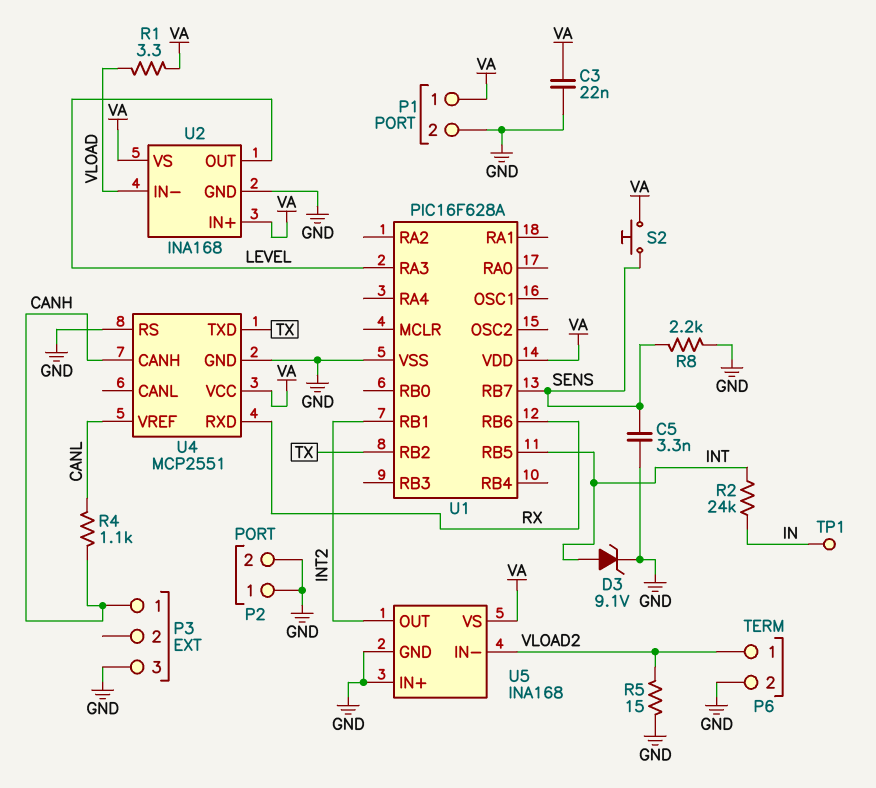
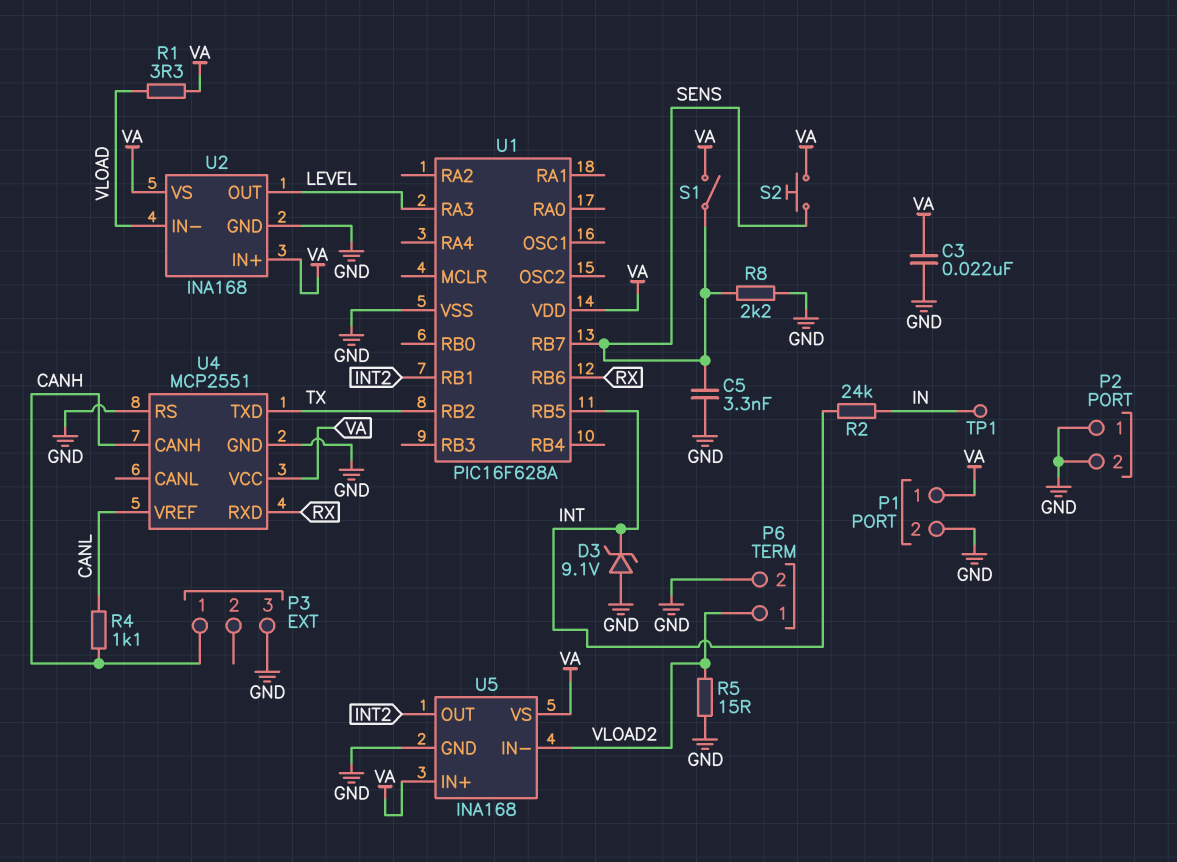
D3: zener 9.1V (A INT, K GND) -> zener 9.1V (A GND, K INT)
S1: none -> switch (SENS, VA)
U5 pin IN+: GND -> VA

